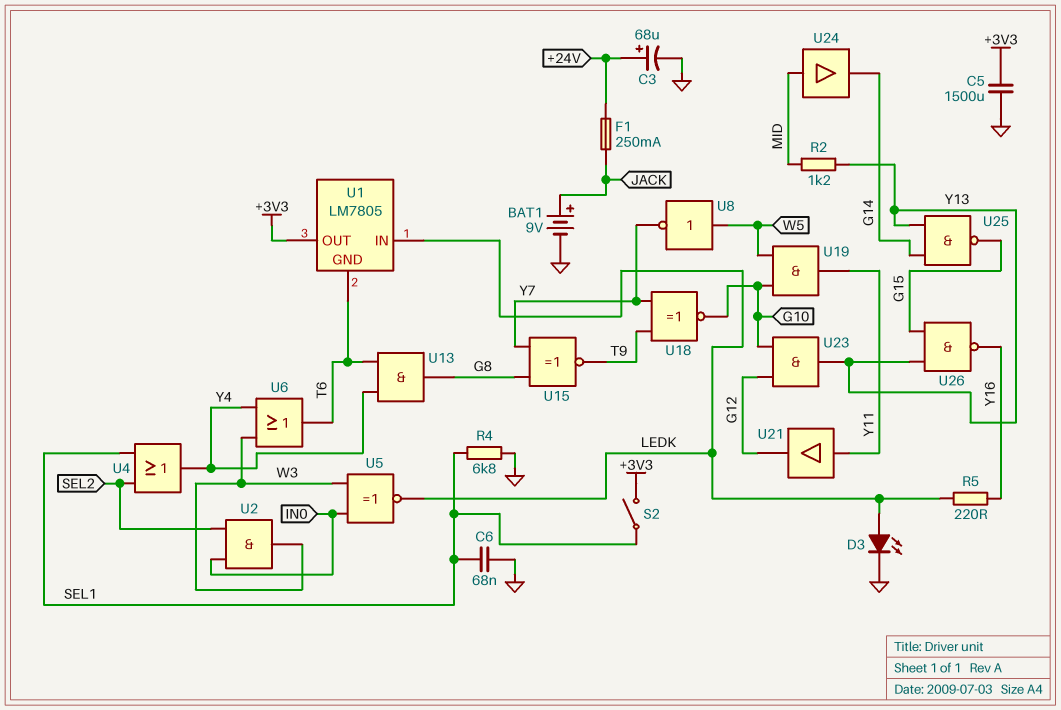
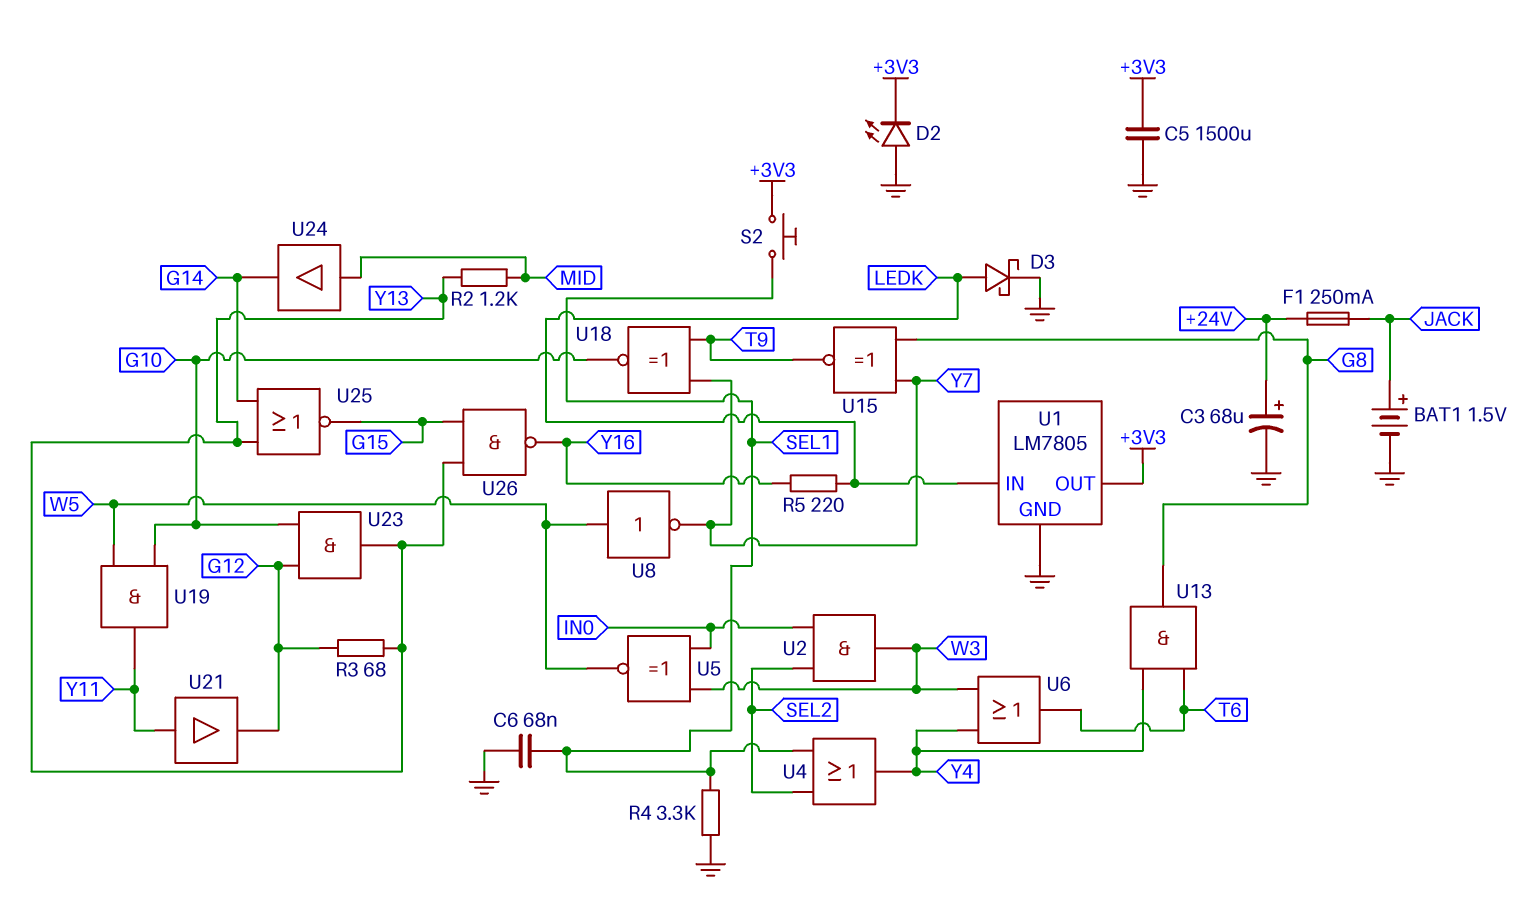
BAT1: 9V (plus JACK, minus GND) -> 1.5V (plus JACK, minus GND)
D2: none -> LED (A GND, K +3V3)
D3: LED (A LEDK, K GND) -> schottky (A LEDK, K GND)
R3: none -> 68 (G12, Y13)
R4: 6.8k (GND, SEL1) -> 3.3k (GND, SEL1)
S2: switch (+3V3, SEL1) -> button (+3V3, SEL1)
U1 pin GND: T6 -> GND
U5: XNOR (in IN0, in W3, out LEDK) -> XNOR (in IN0, in W3, out W5)
U25: NAND (in G14, in Y13, out G15) -> NOR (in G14, in Y13, out G15)

